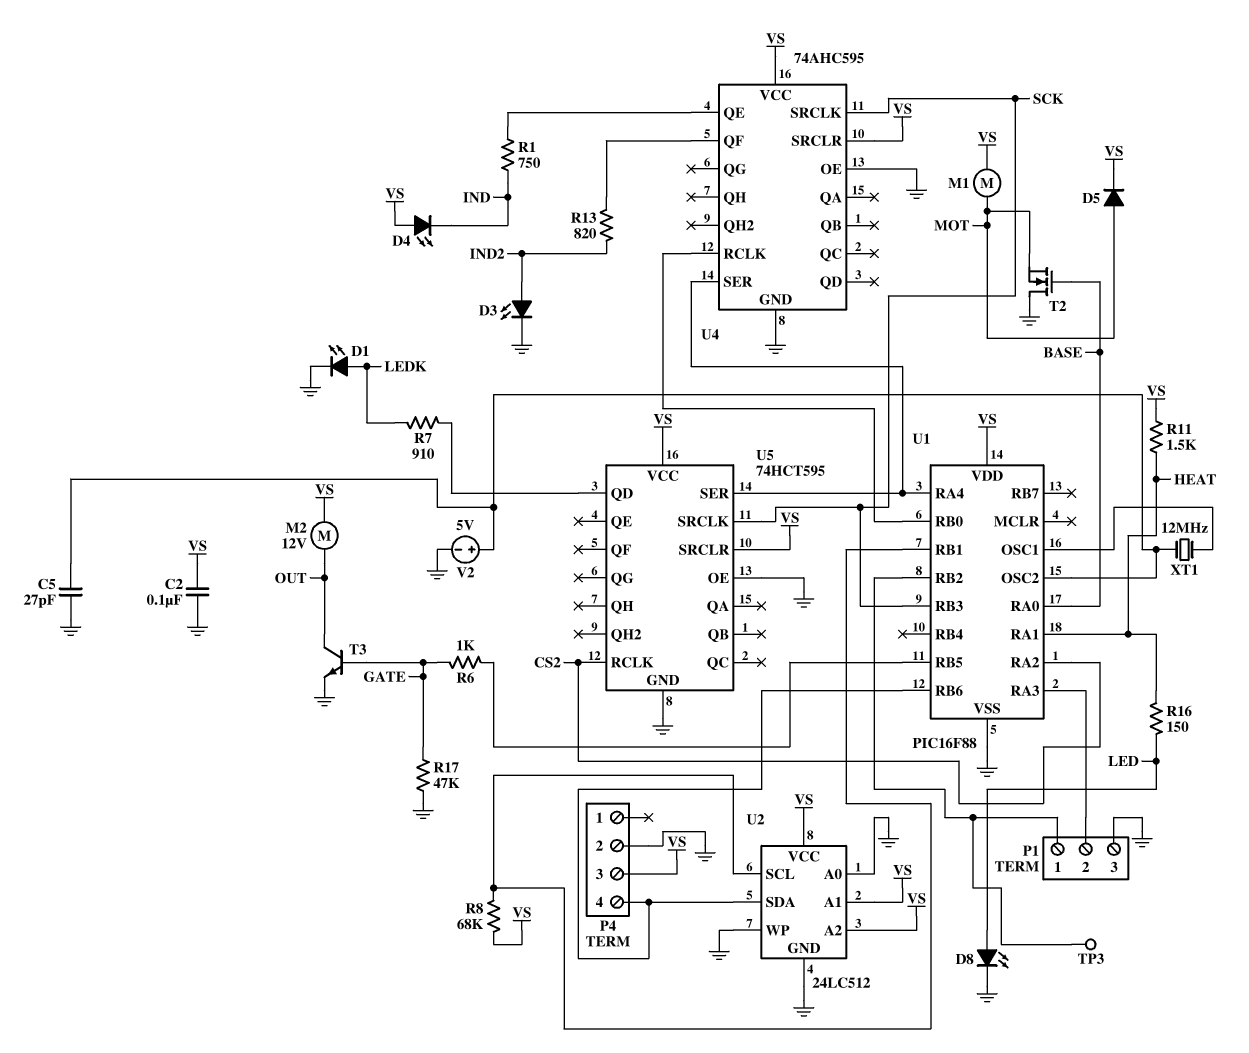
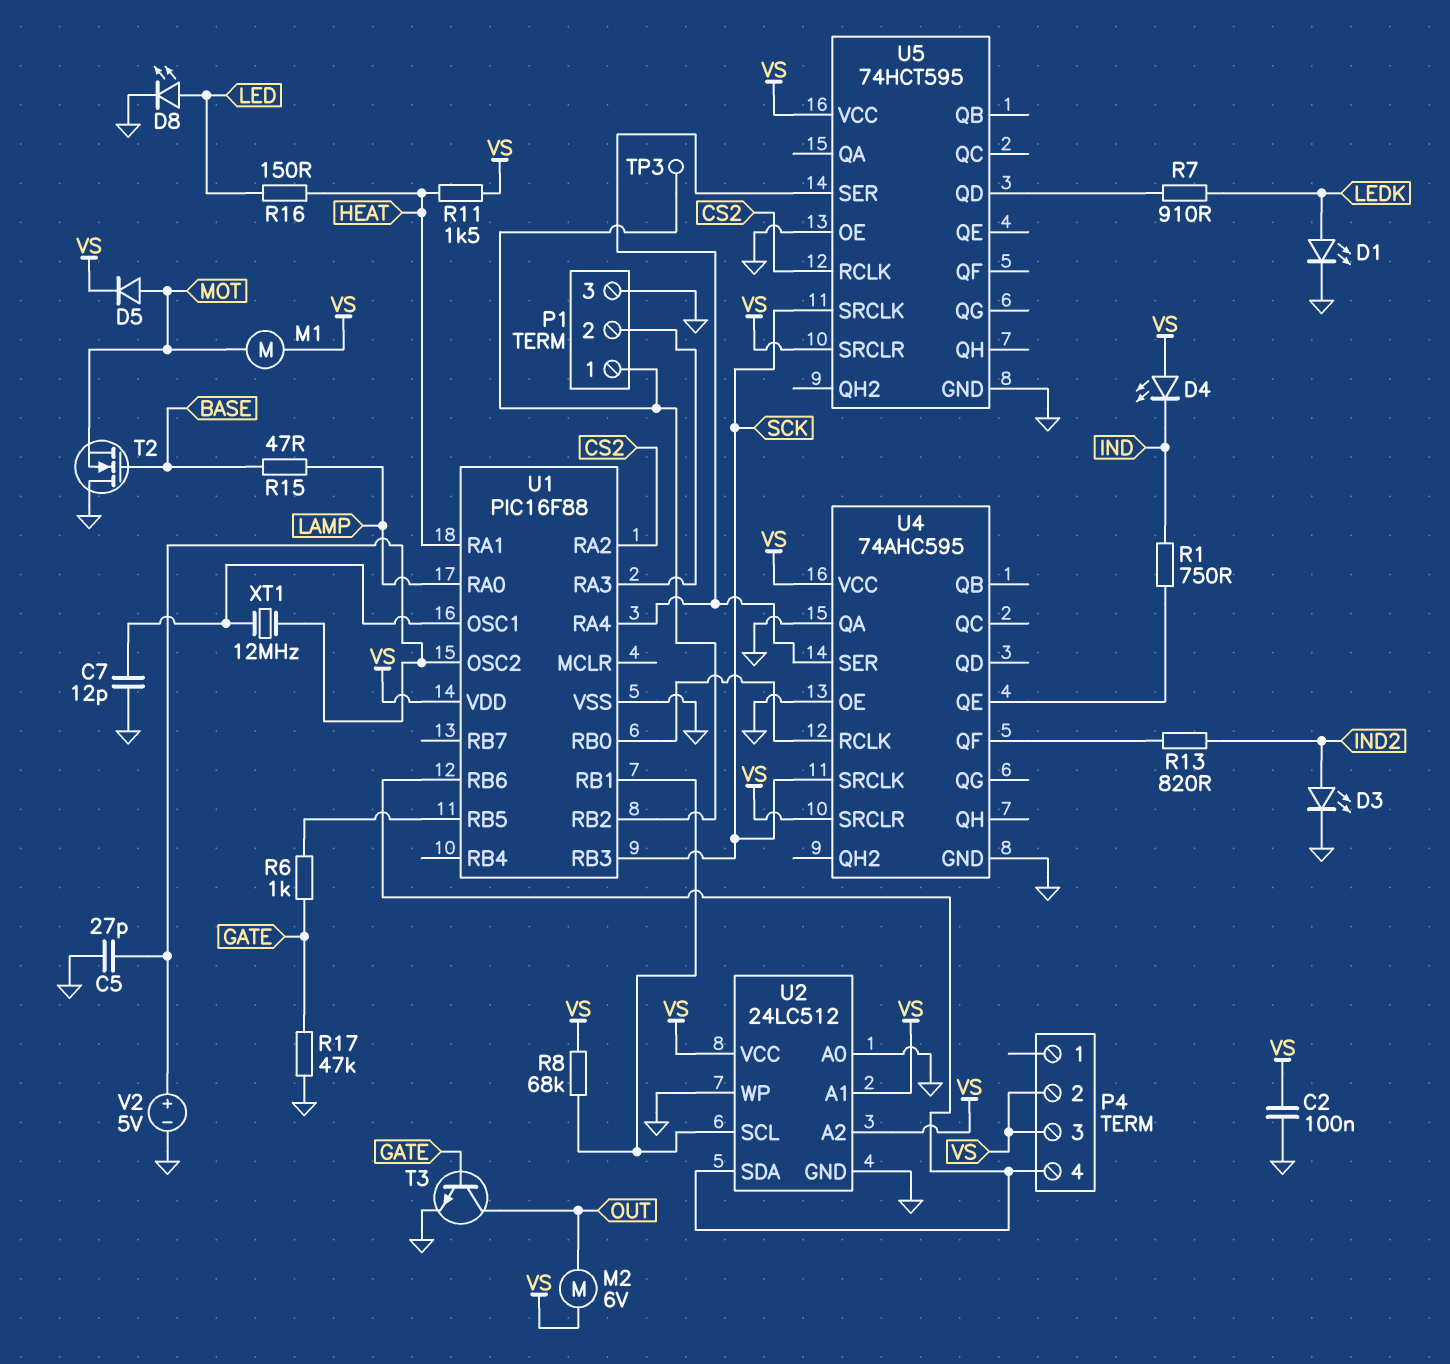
C7: none -> 12pF (GND, U1/OSC1)
M2: motor 12V (OUT, VS) -> motor 6V (OUT, VS)
P4 pin 2: GND -> VS
R15: none -> 47 (BASE, LAMP)
U1 pin RA0: BASE -> LAMP
U4 pin QA: none -> GND

